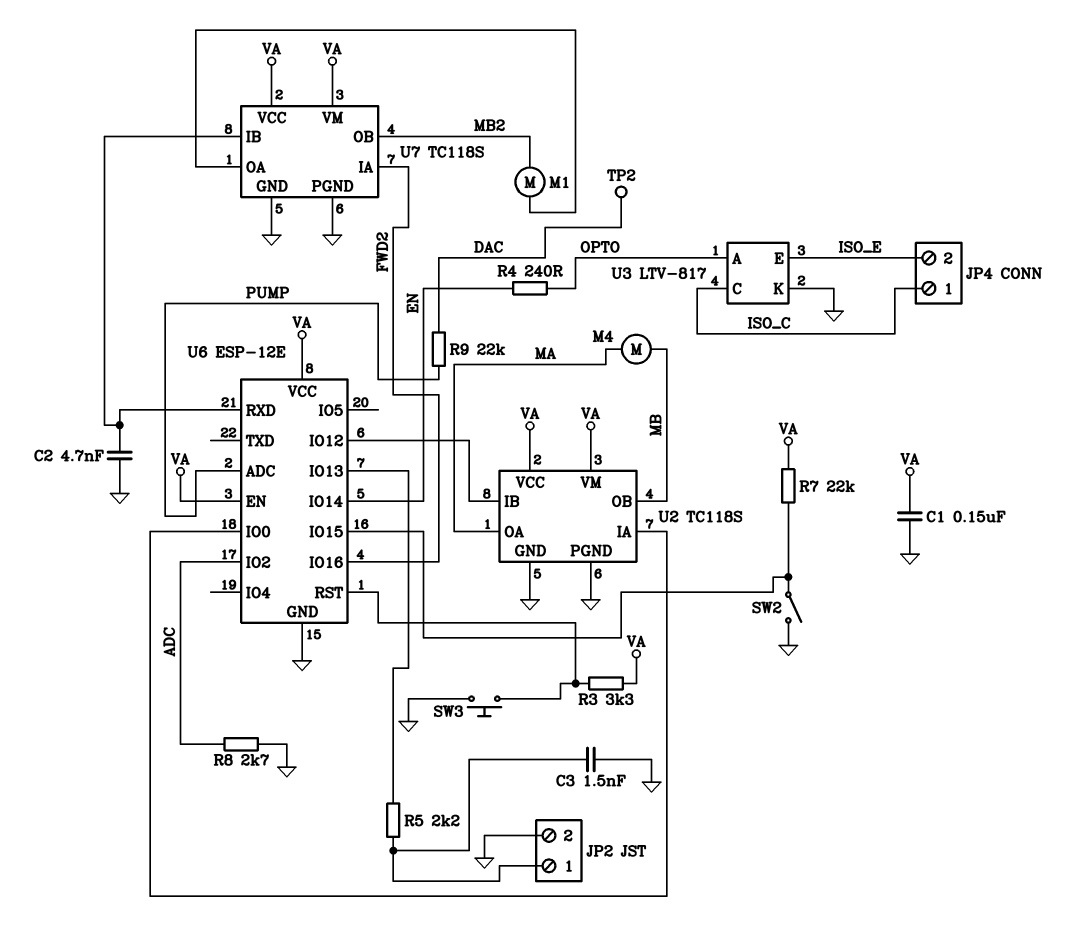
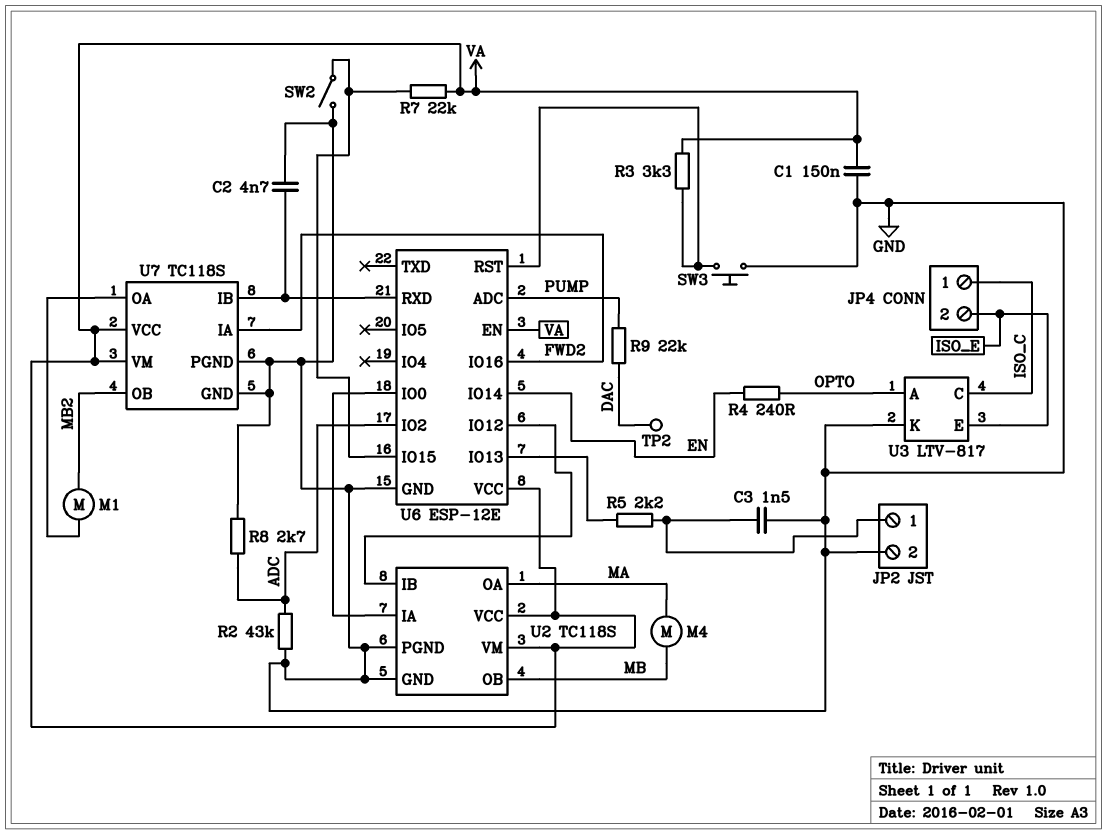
R2: none -> 43k (ADC, GND)

